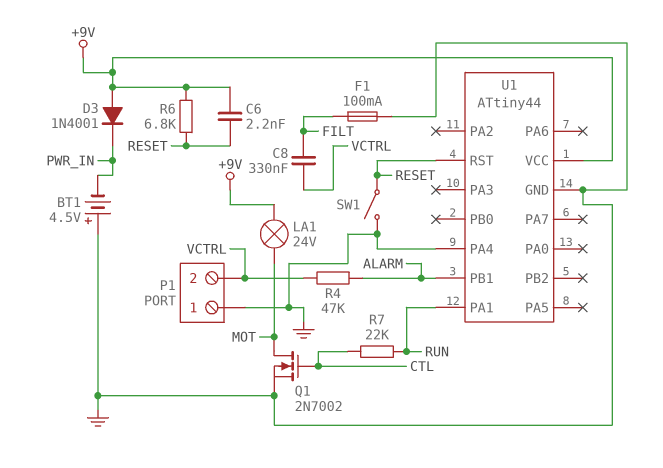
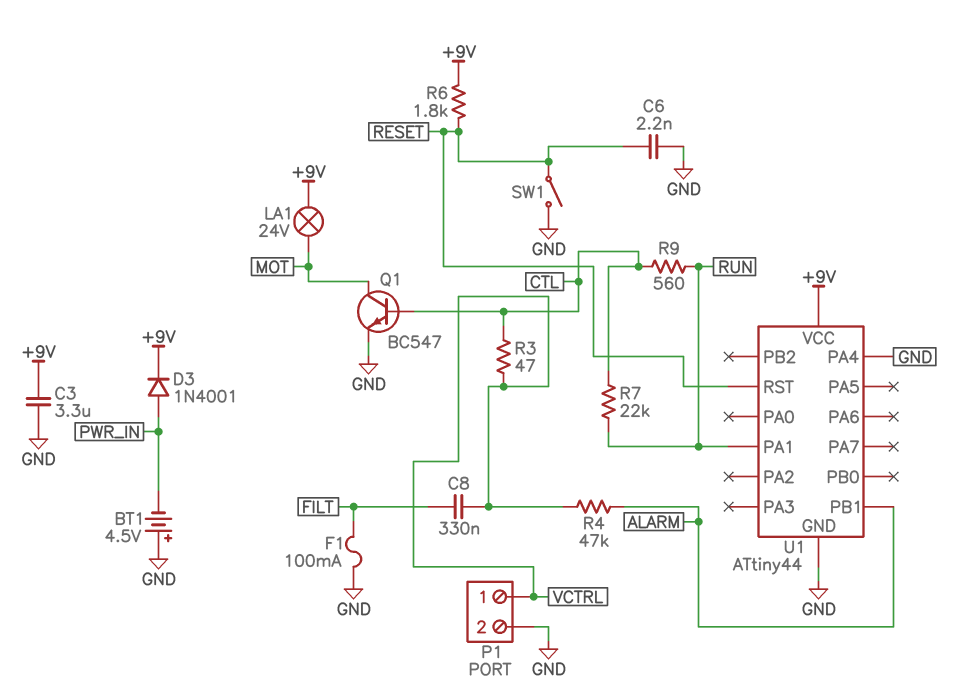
C3: none -> 3.3uF (+9V, GND)
C6: 2.2nF (+9V, RESET) -> 2.2nF (GND, RESET)
D3: diode 1N4001 (A +9V, K PWR_IN) -> diode 1N4001 (A PWR_IN, K +9V)
P1 pin 1: GND -> VCTRL
P1 pin 2: VCTRL -> GND
Q1: NMOS 2N7002 (G CTL, D MOT, S GND) -> NPN BC547 (B CTL, C MOT, E GND)
R3: none -> 47 (CTL, VCTRL)
R6: 6.8k (+9V, RESET) -> 1.8k (+9V, RESET)
R9: none -> 560 (CTL, RUN)

